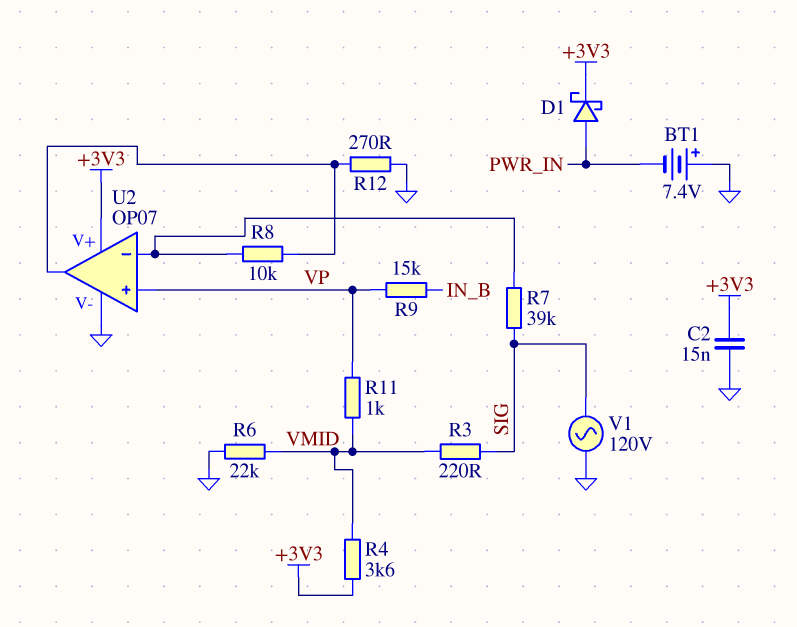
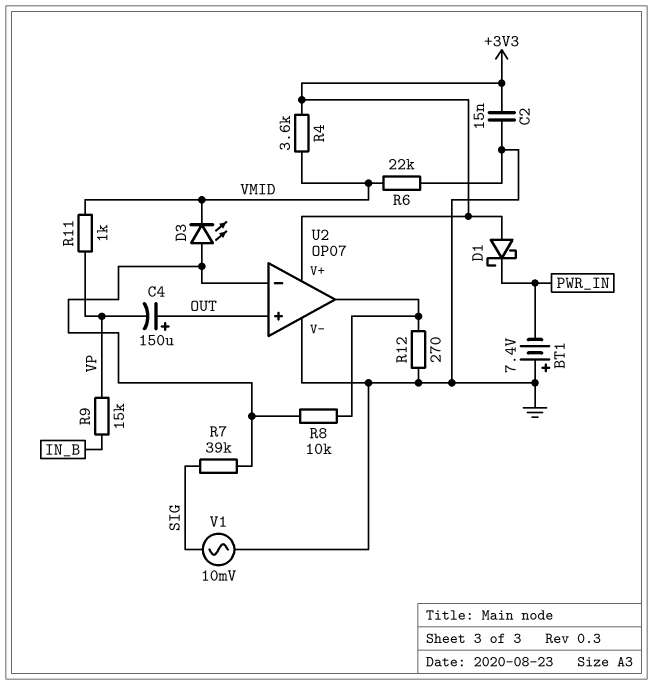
C4: none -> 150uF (plus OUT, minus VP)
D1: schottky (A PWR_IN, K +3V3) -> schottky (A +3V3, K PWR_IN)
D3: none -> LED (A U2/in-, K VMID)
R3: 220 (SIG, VMID) -> none
U2 pin in+: VP -> OUT
V1: AC 120V (GND, SIG) -> AC 10mV (GND, SIG)

